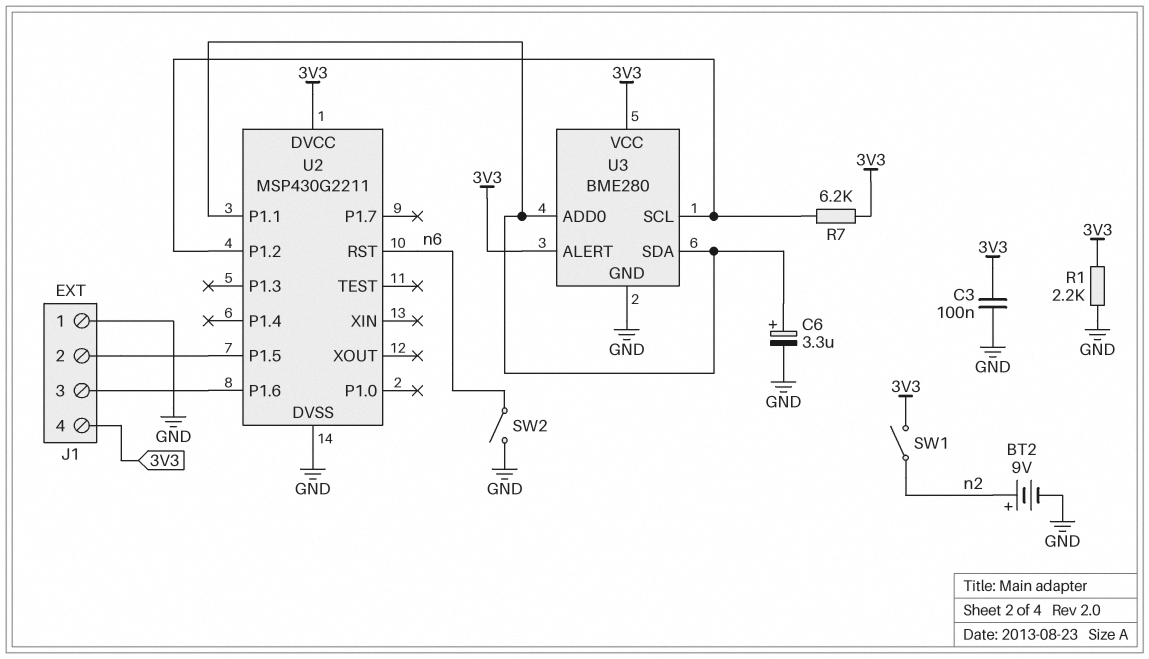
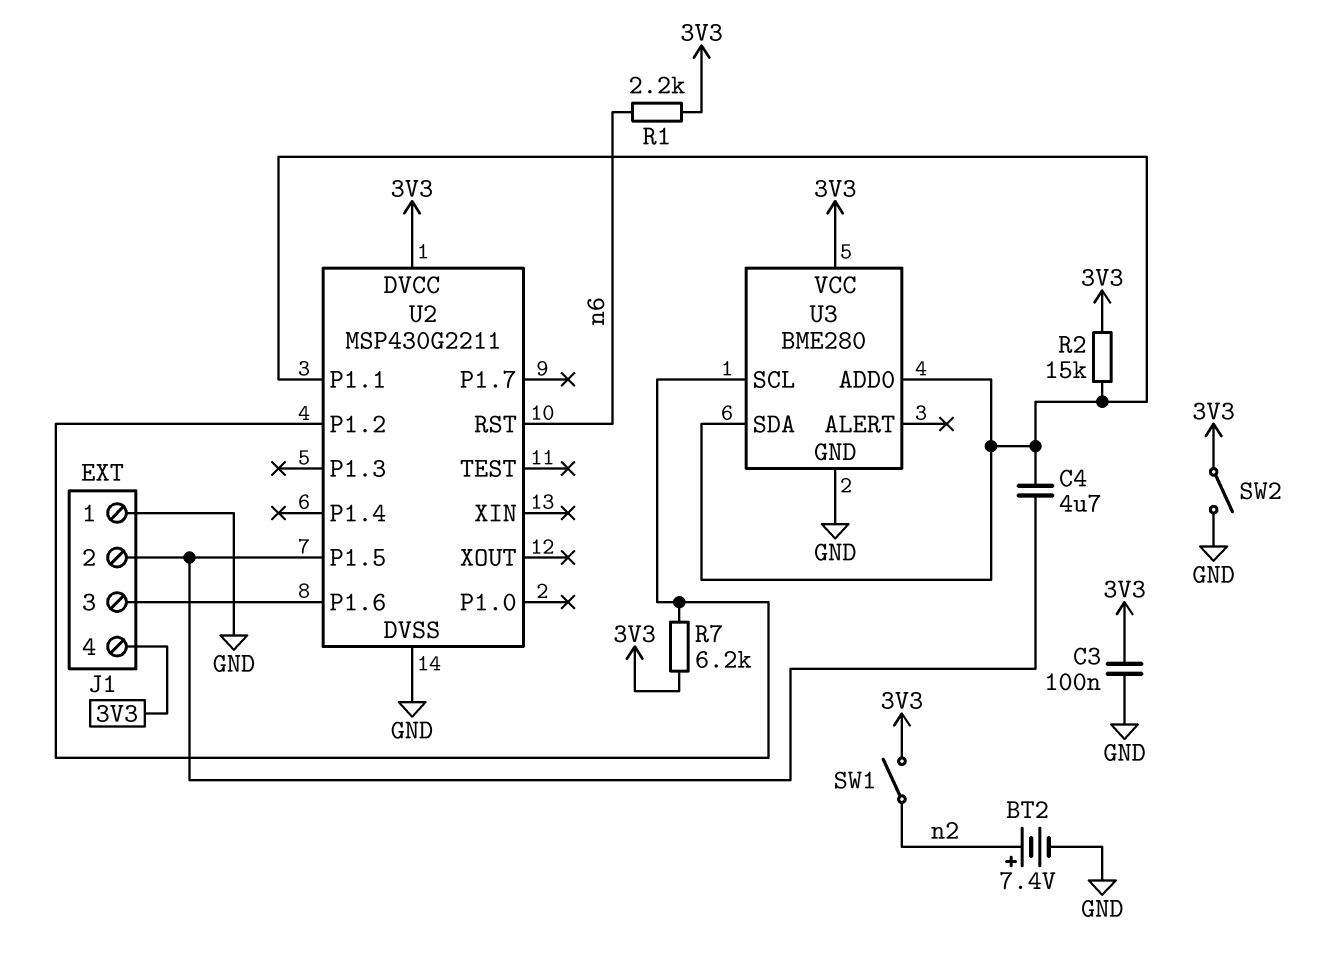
BT2: 9V (plus n2, minus GND) -> 7.4V (plus n2, minus GND)
C4: none -> 4.7uF (J1/2, U2/P1.1)
C6: 3.3uF (plus U2/P1.1, minus GND) -> none
R1: 2.2k (3V3, GND) -> 2.2k (3V3, n6)
R2: none -> 15k (3V3, U2/P1.1)
SW2: switch (GND, n6) -> switch (3V3, GND)
U3 pin ALERT: 3V3 -> none

